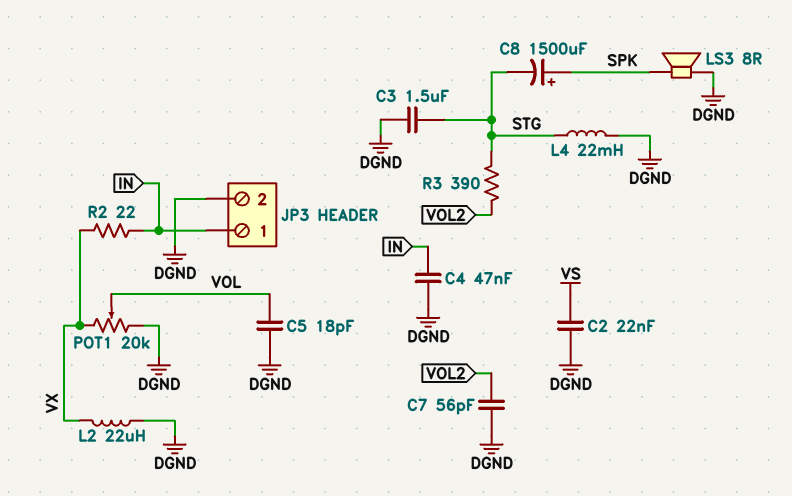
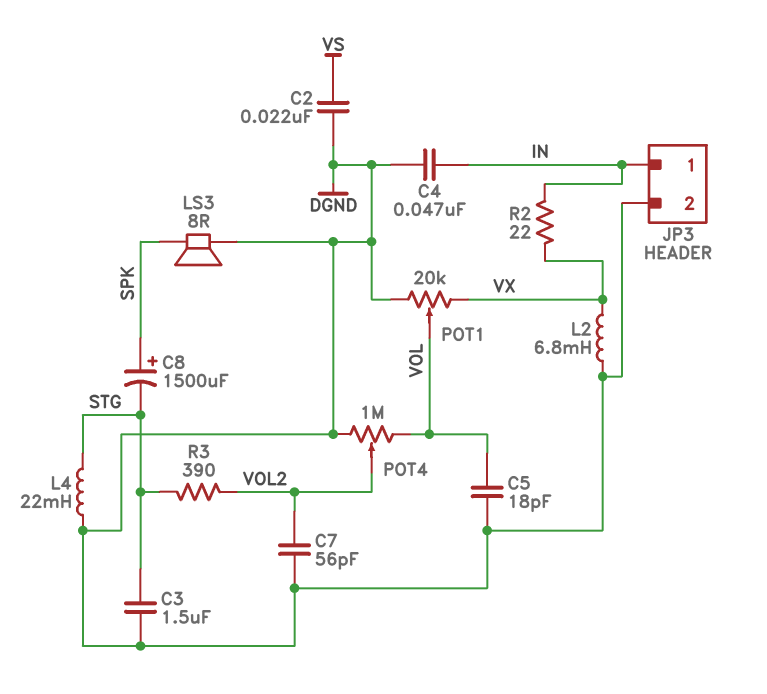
L2: 22uH (DGND, VX) -> 6.8mH (DGND, VX)
POT4: none -> 1M (DGND, VOL, wiper VOL2)

